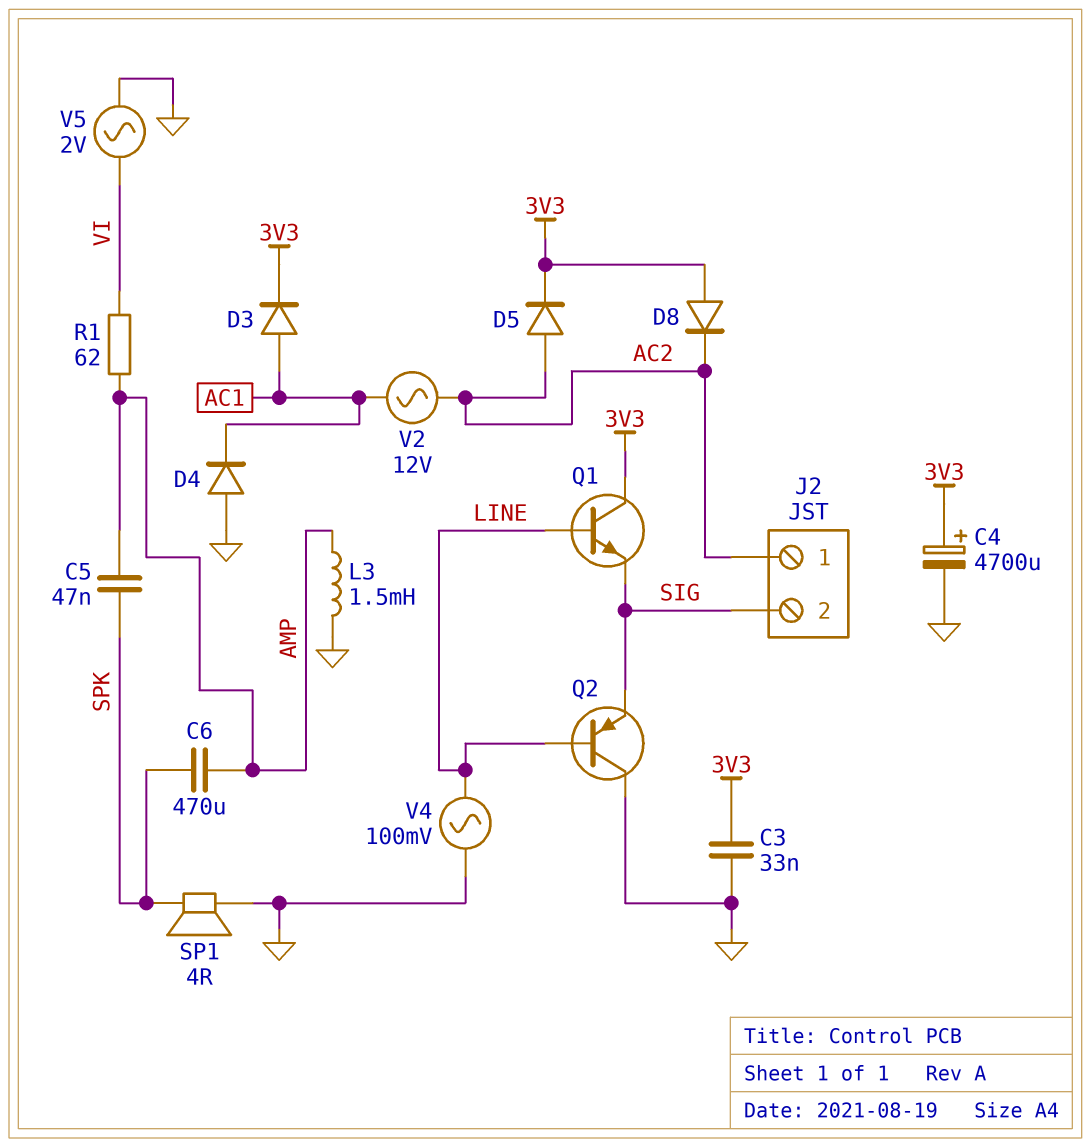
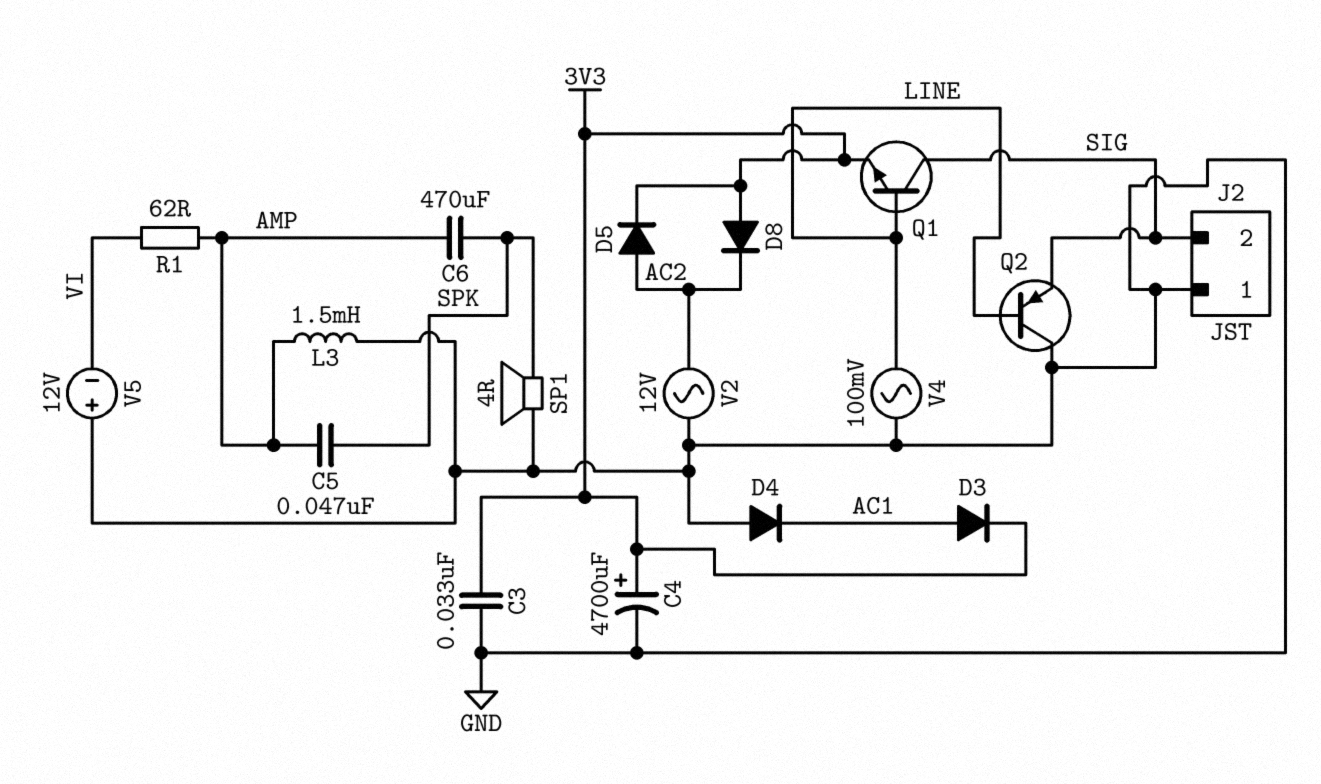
J2 pin 1: AC2 -> GND
Q1: NPN (B LINE, C 3V3, E SIG) -> NPN (B LINE, C SIG, E 3V3)
V2: AC 12V (AC1, AC2) -> AC 12V (AC2, GND)
V5: AC 2V (GND, VI) -> 12V (plus GND, minus VI)

